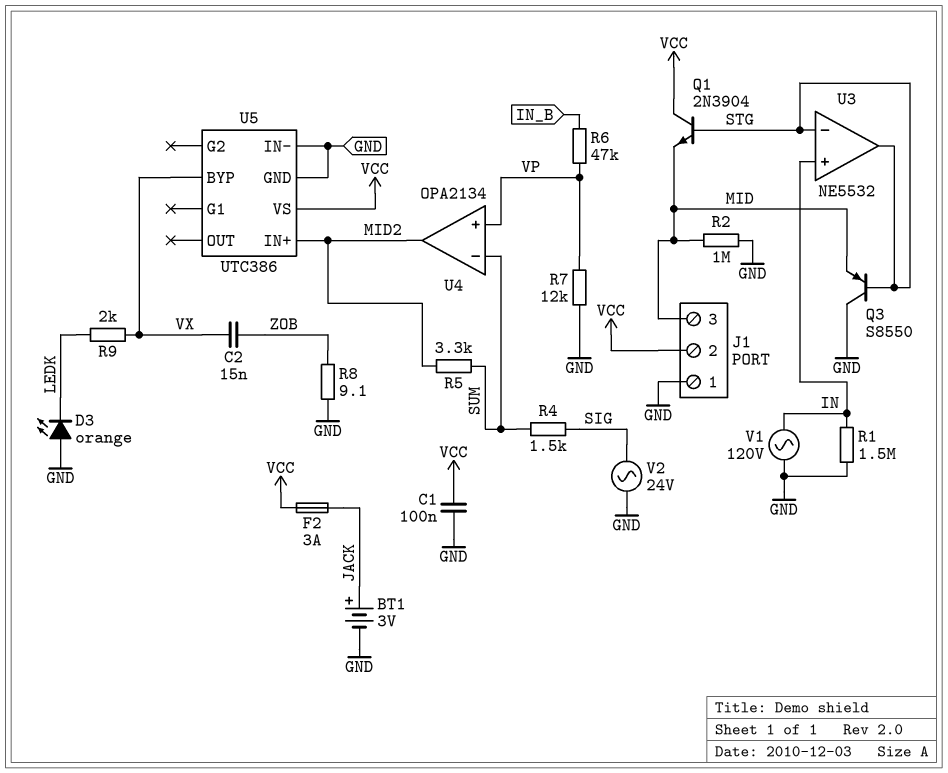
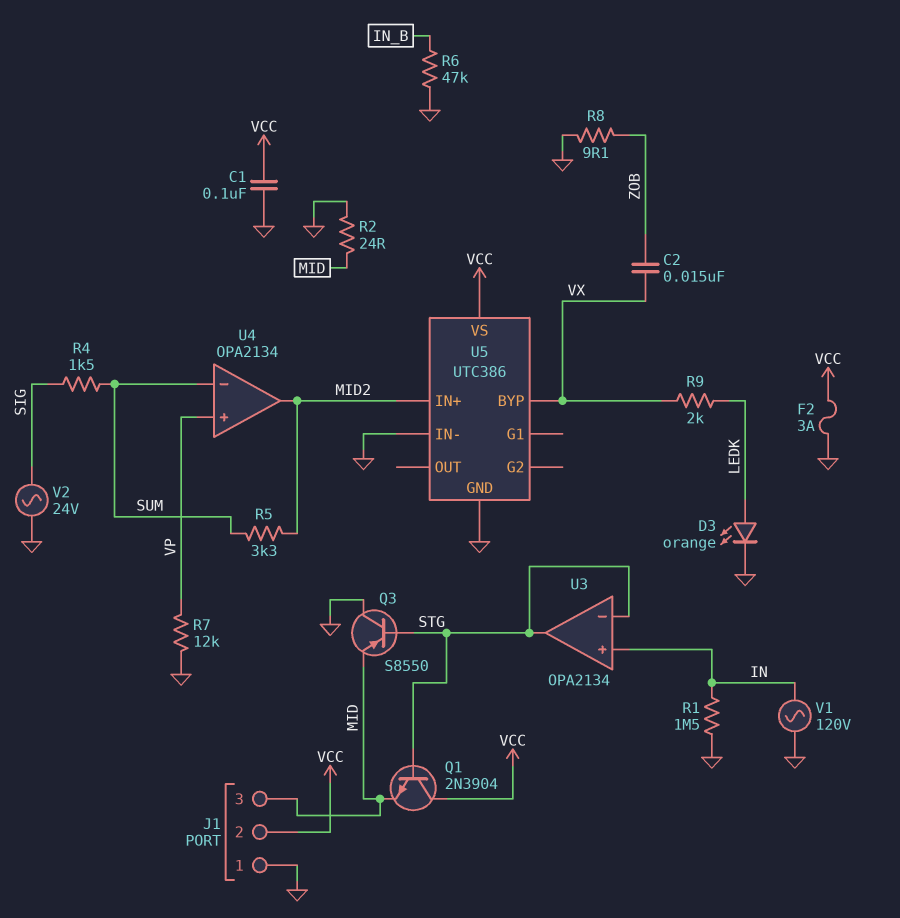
BT1: 3V (plus JACK, minus GND) -> none
D3: LED orange (A GND, K LEDK) -> LED orange (A LEDK, K GND)
F2: 3A (JACK, VCC) -> 3A (GND, VCC)
R2: 1M (GND, MID) -> 24 (GND, MID)
R6: 47k (IN_B, VP) -> 47k (GND, IN_B)
U3: NE5532 -> OPA2134

